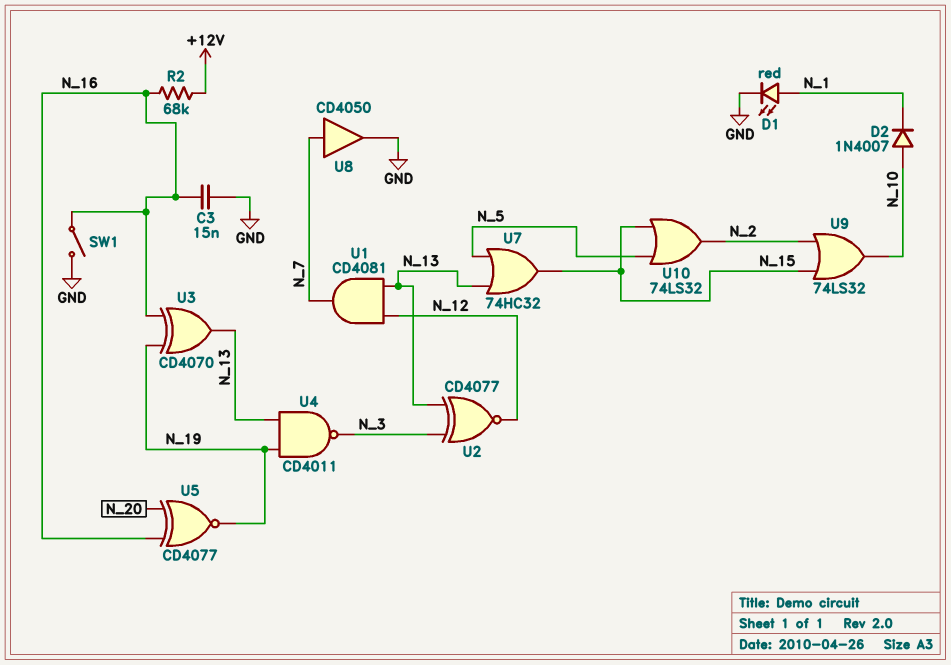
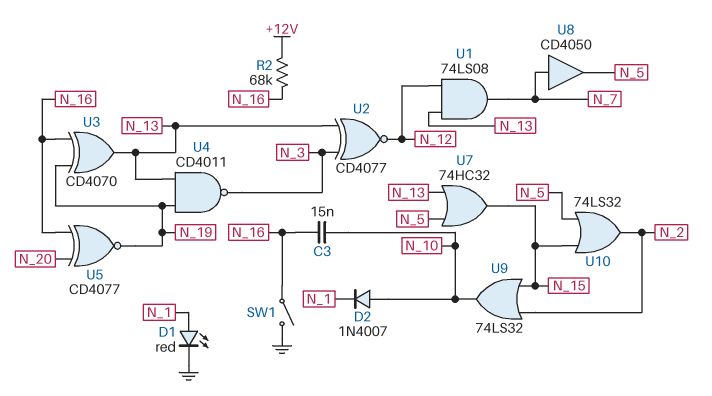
C3: 15nF (GND, N_16) -> 15nF (N_10, N_16)
U1: AND CD4081 (in N_12, in N_13, out N_7) -> AND 74LS08 (in N_12, in N_13, out N_7)
U8: buffer CD4050 (in N_7, out GND) -> buffer CD4050 (in N_7, out N_5)

